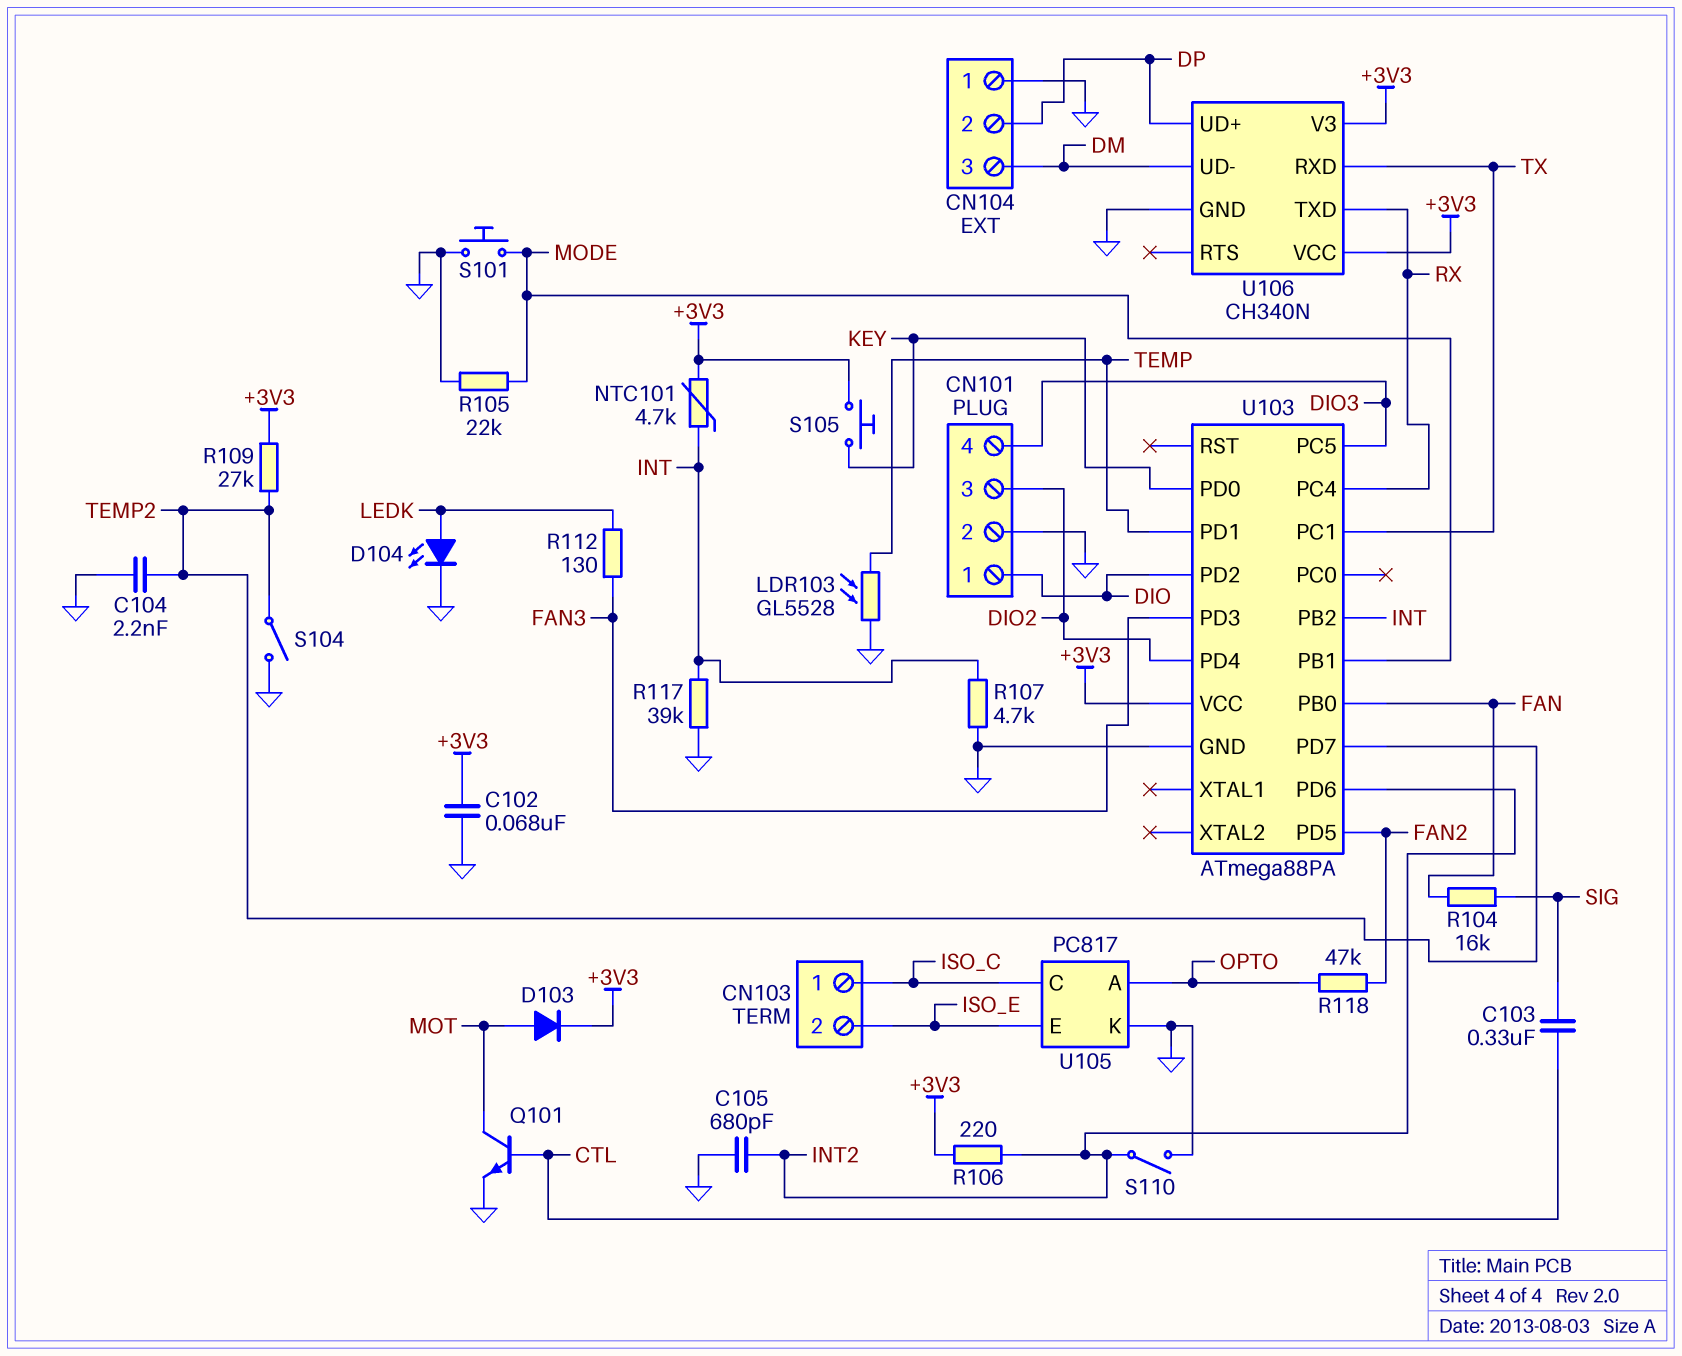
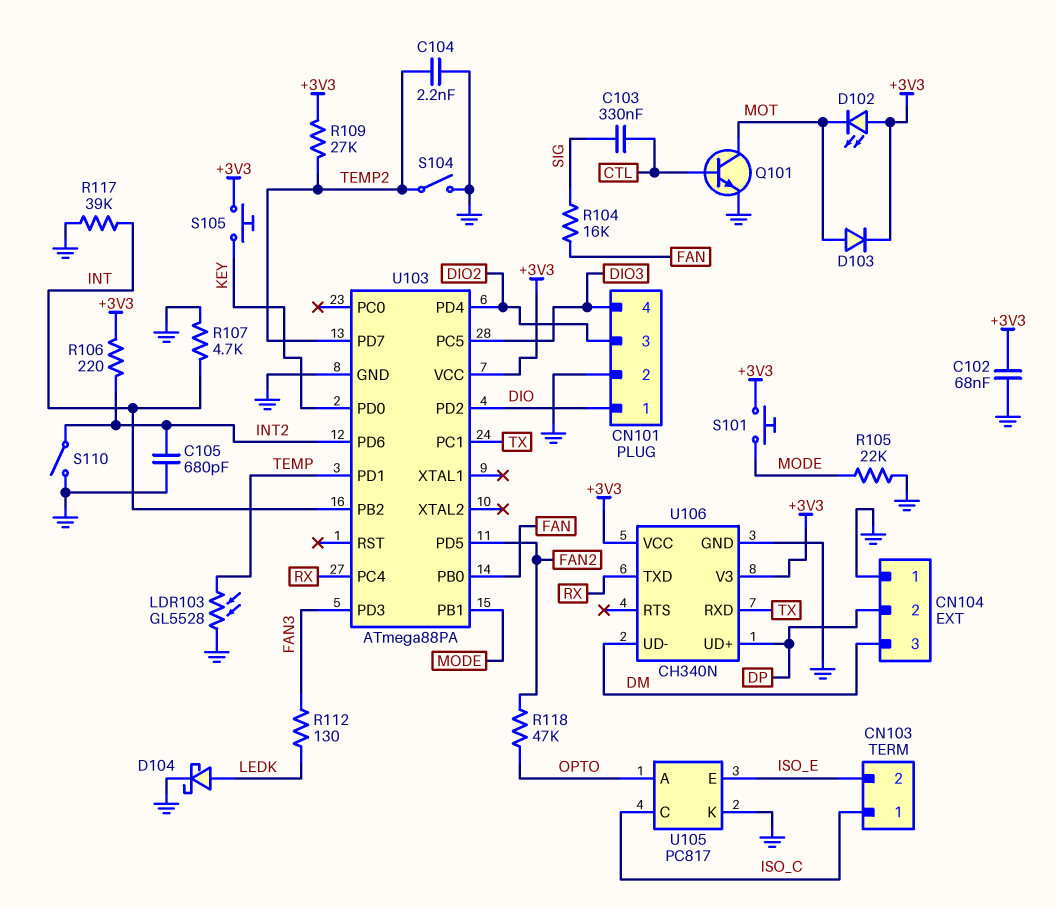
D102: none -> LED (A +3V3, K MOT)
D104: LED (A LEDK, K GND) -> schottky (A LEDK, K GND)
NTC101: 4.7k (+3V3, INT) -> none
S101: button (GND, MODE) -> button (+3V3, MODE)

